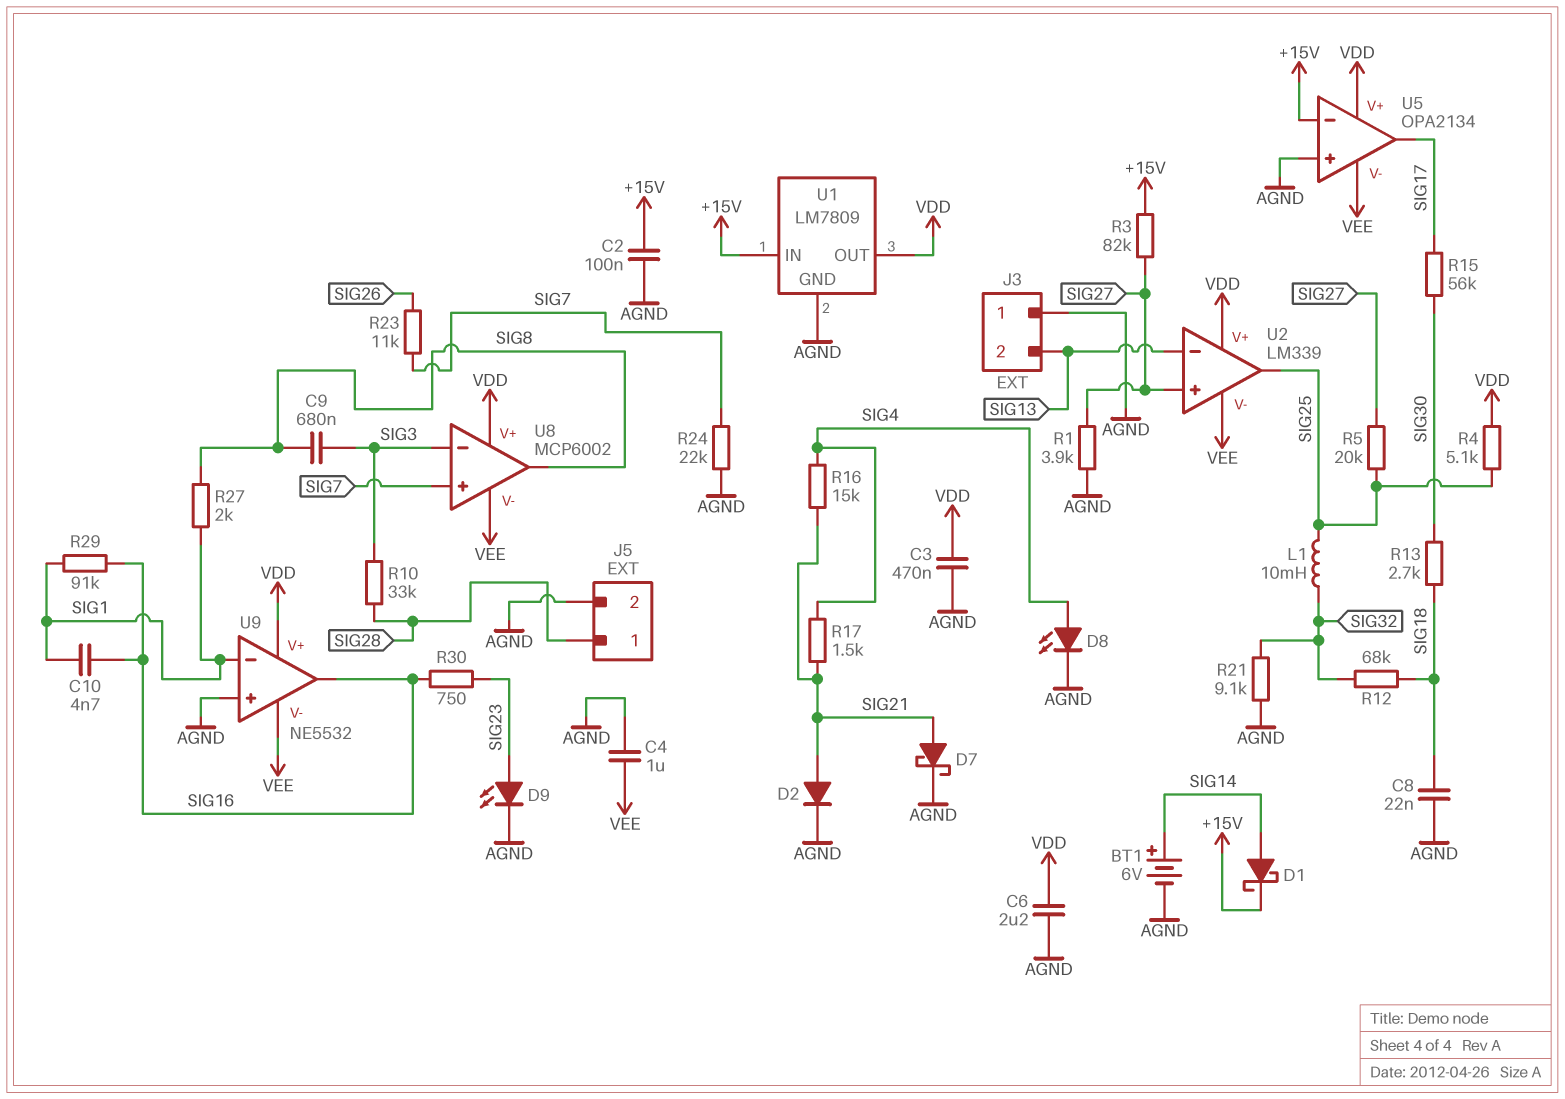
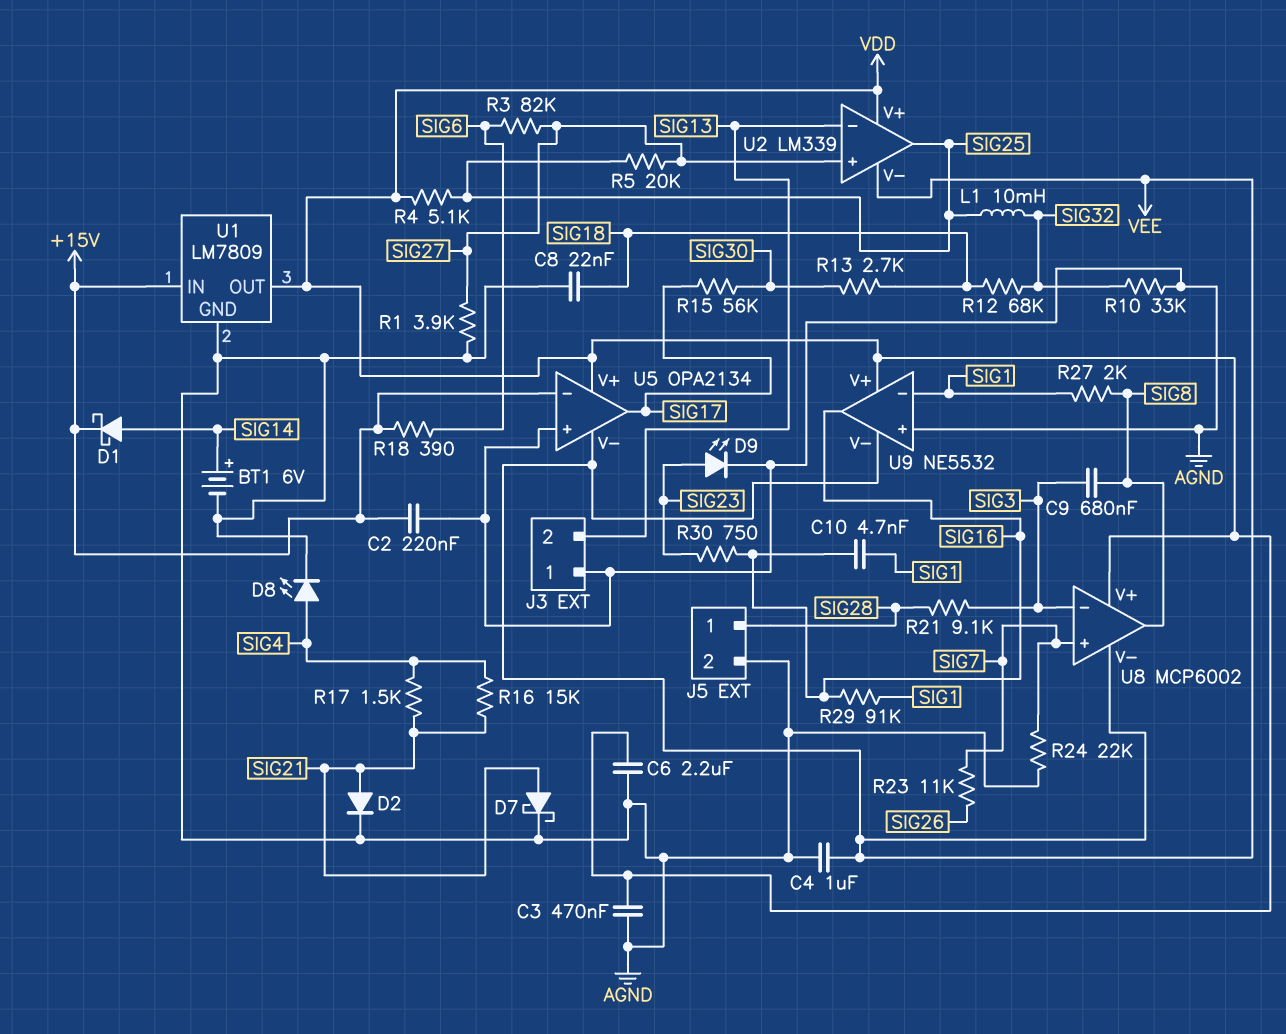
C2: 100nF (+15V, AGND) -> 220nF (+15V, AGND)
R3: 82k (+15V, SIG27) -> 82k (SIG6, SIG27)
R10: 33k (SIG3, SIG28) -> 33k (AGND, SIG32)
R18: none -> 390 (+15V, SIG6)
R21: 9.1k (AGND, SIG32) -> 9.1k (SIG3, SIG28)

